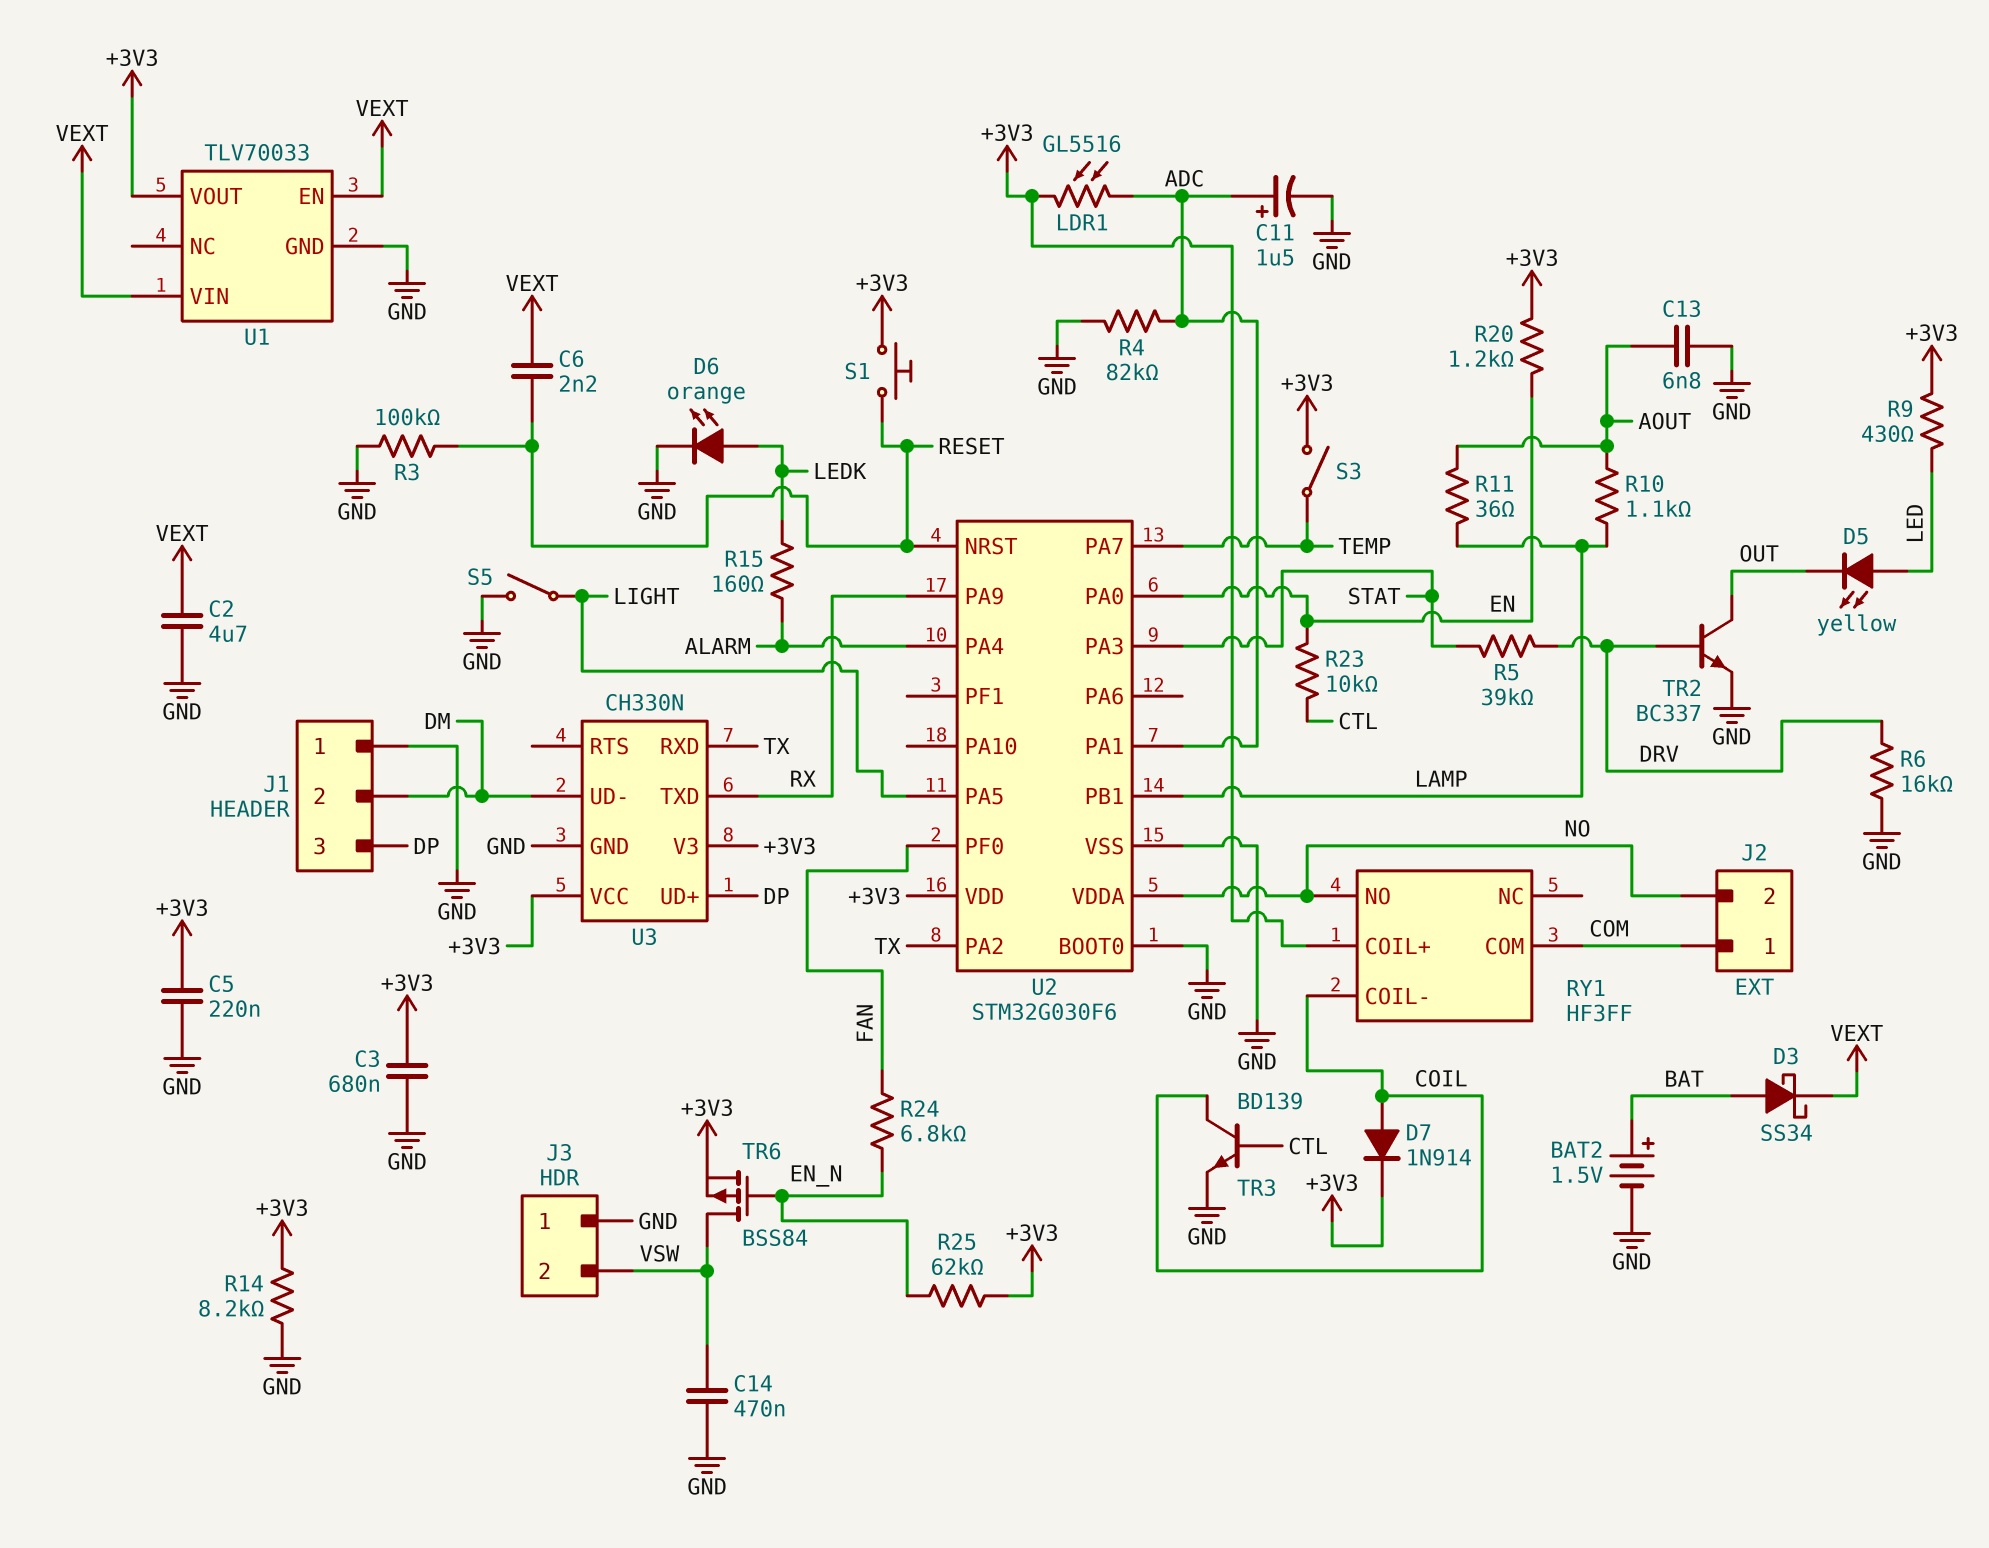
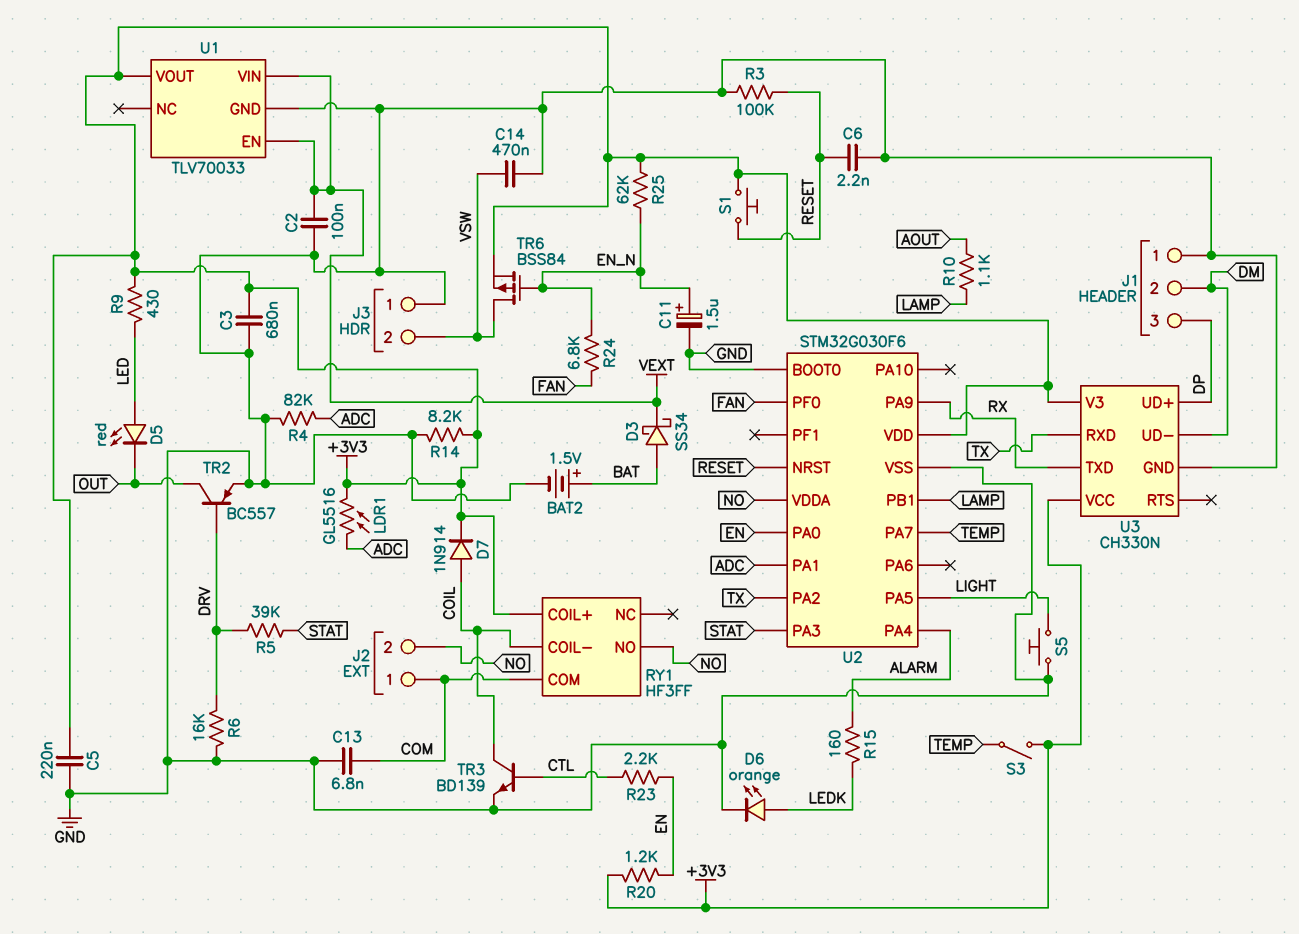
C2: 4.7uF (GND, VEXT) -> 100nF (GND, VEXT)
C6: 2.2nF (RESET, VEXT) -> 2.2nF (GND, RESET)
C11: 1.5uF (plus ADC, minus GND) -> 1.5uF (plus EN_N, minus GND)
C13: 6.8nF (AOUT, GND) -> 6.8nF (COM, GND)
D5: LED yellow (A LED, K OUT) -> LED red (A LED, K OUT)
R11: 36 (AOUT, LAMP) -> none
R23: 10k (CTL, EN) -> 2.2k (CTL, EN)
S5: switch (GND, LIGHT) -> button (GND, LIGHT)
TR2: NPN BC337 (B DRV, C OUT, E GND) -> PNP BC557 (B DRV, C OUT, E GND)

